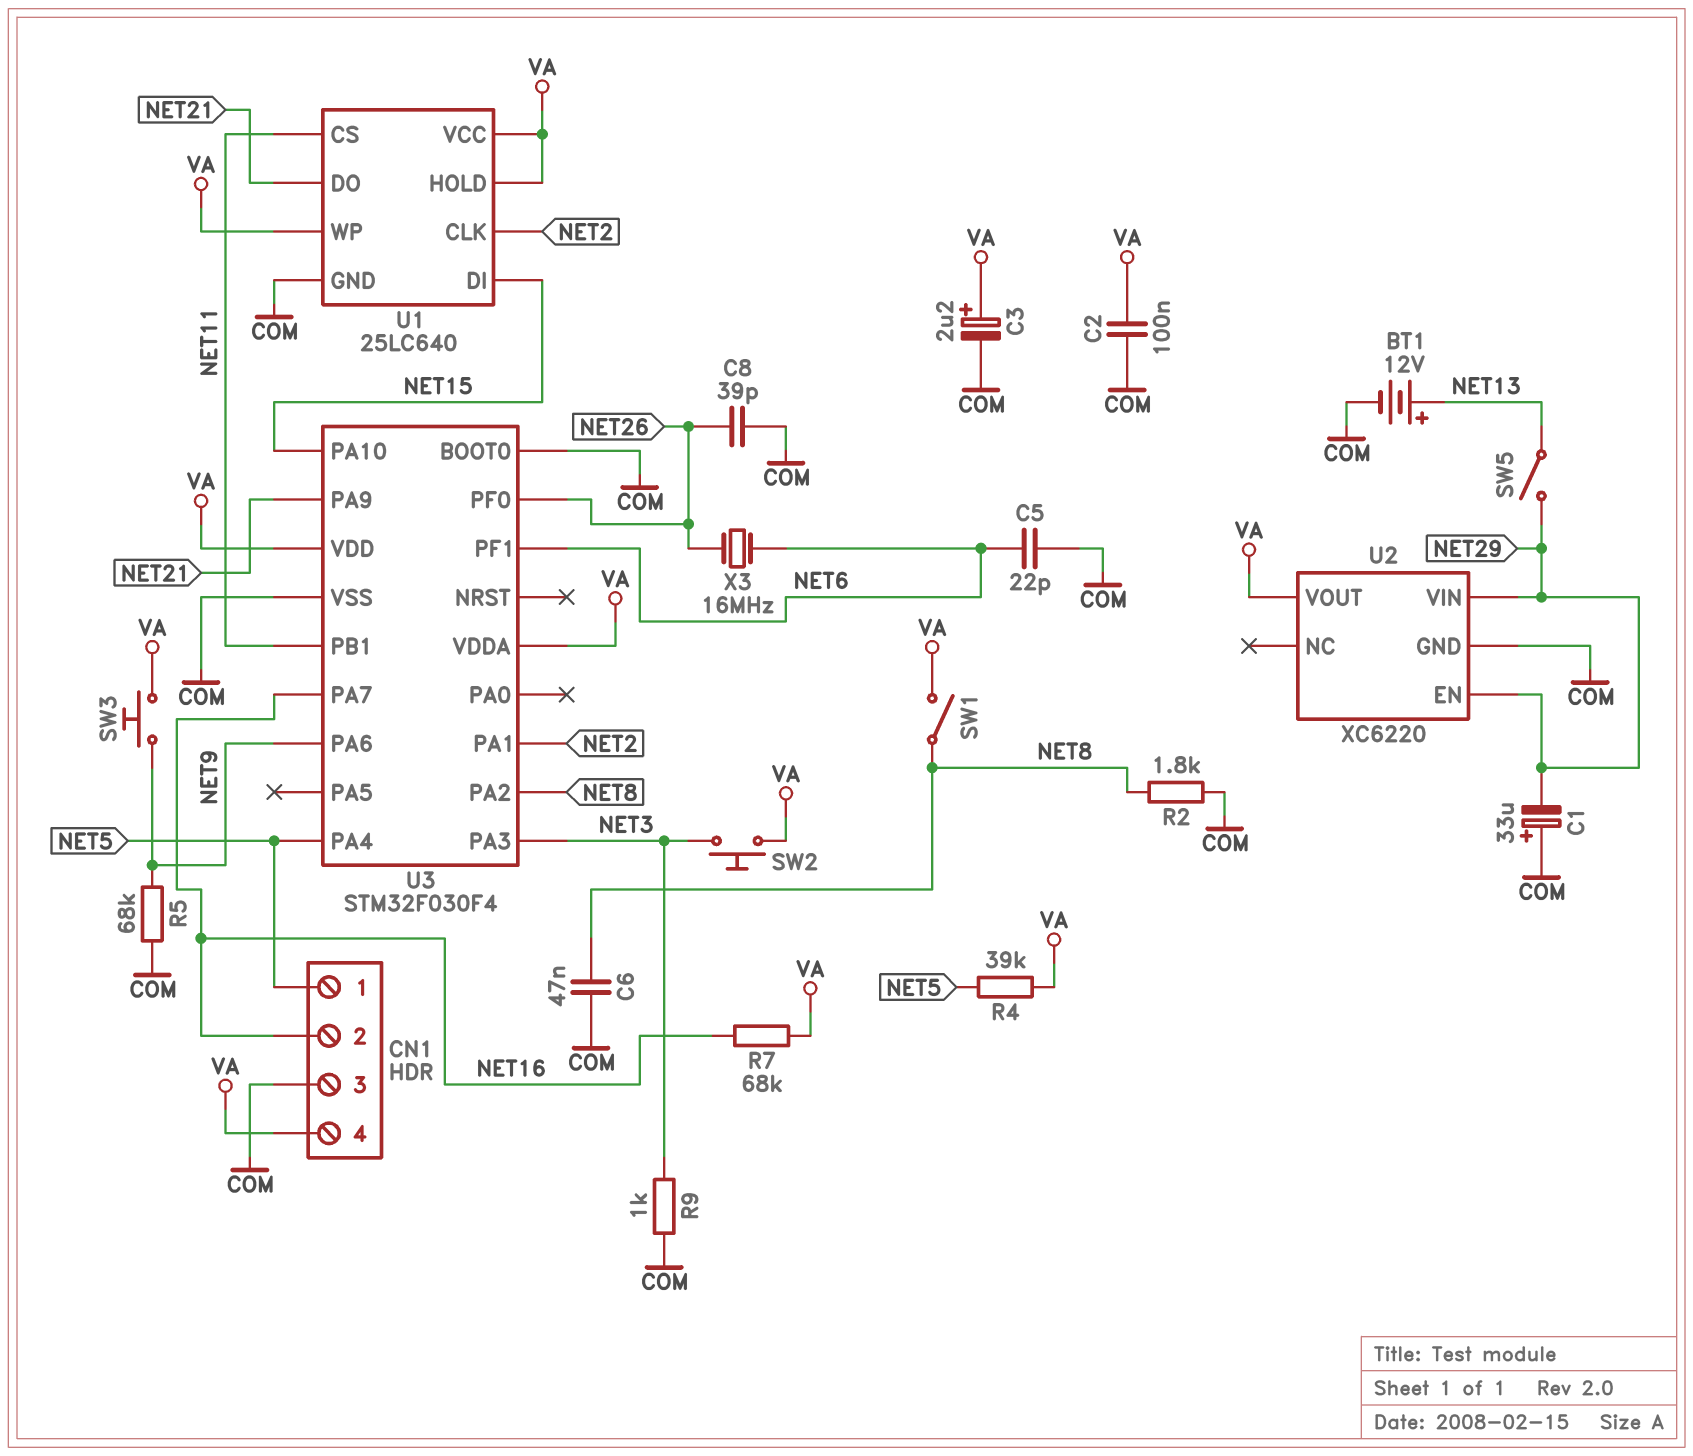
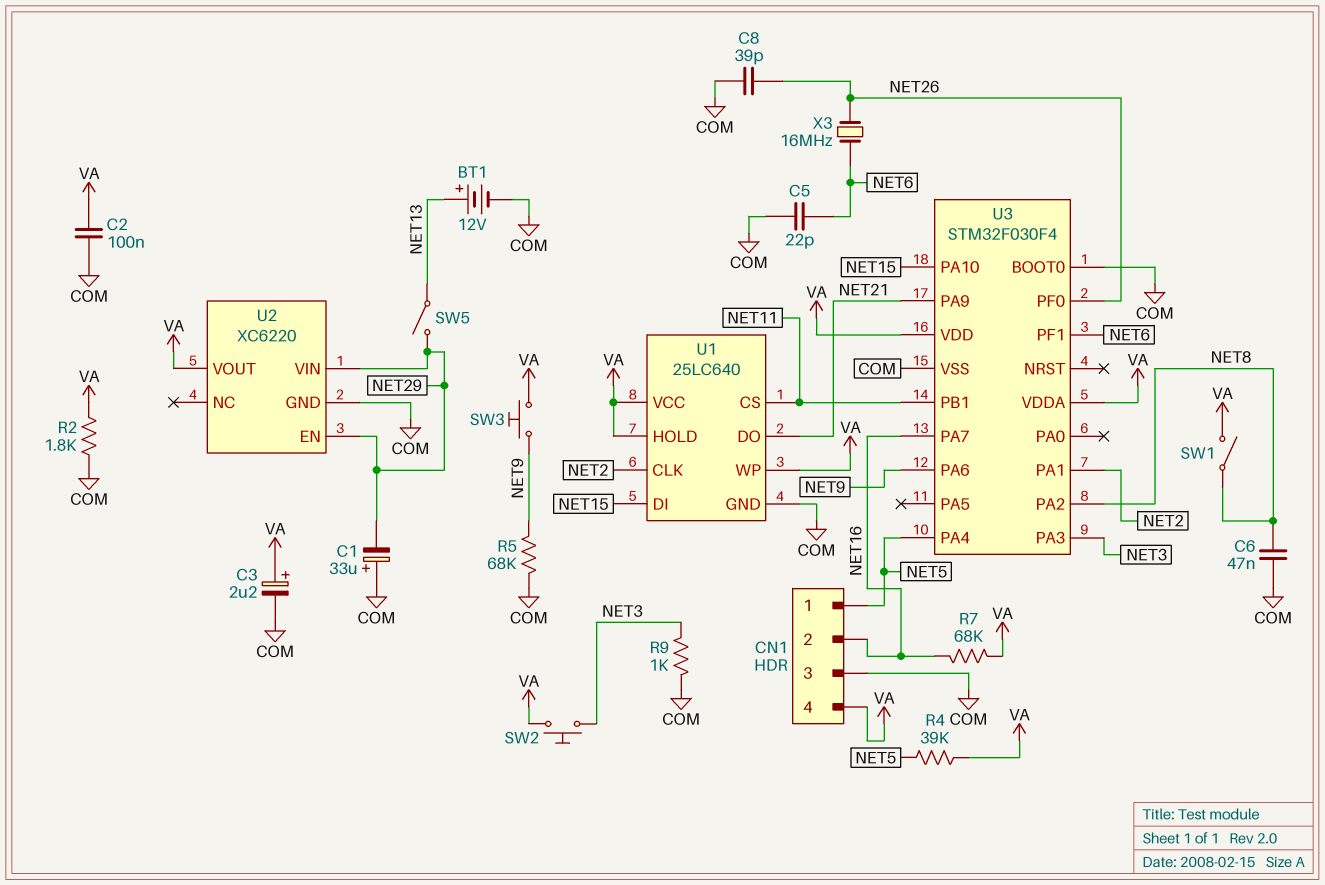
R2: 1.8k (COM, NET8) -> 1.8k (COM, VA)

